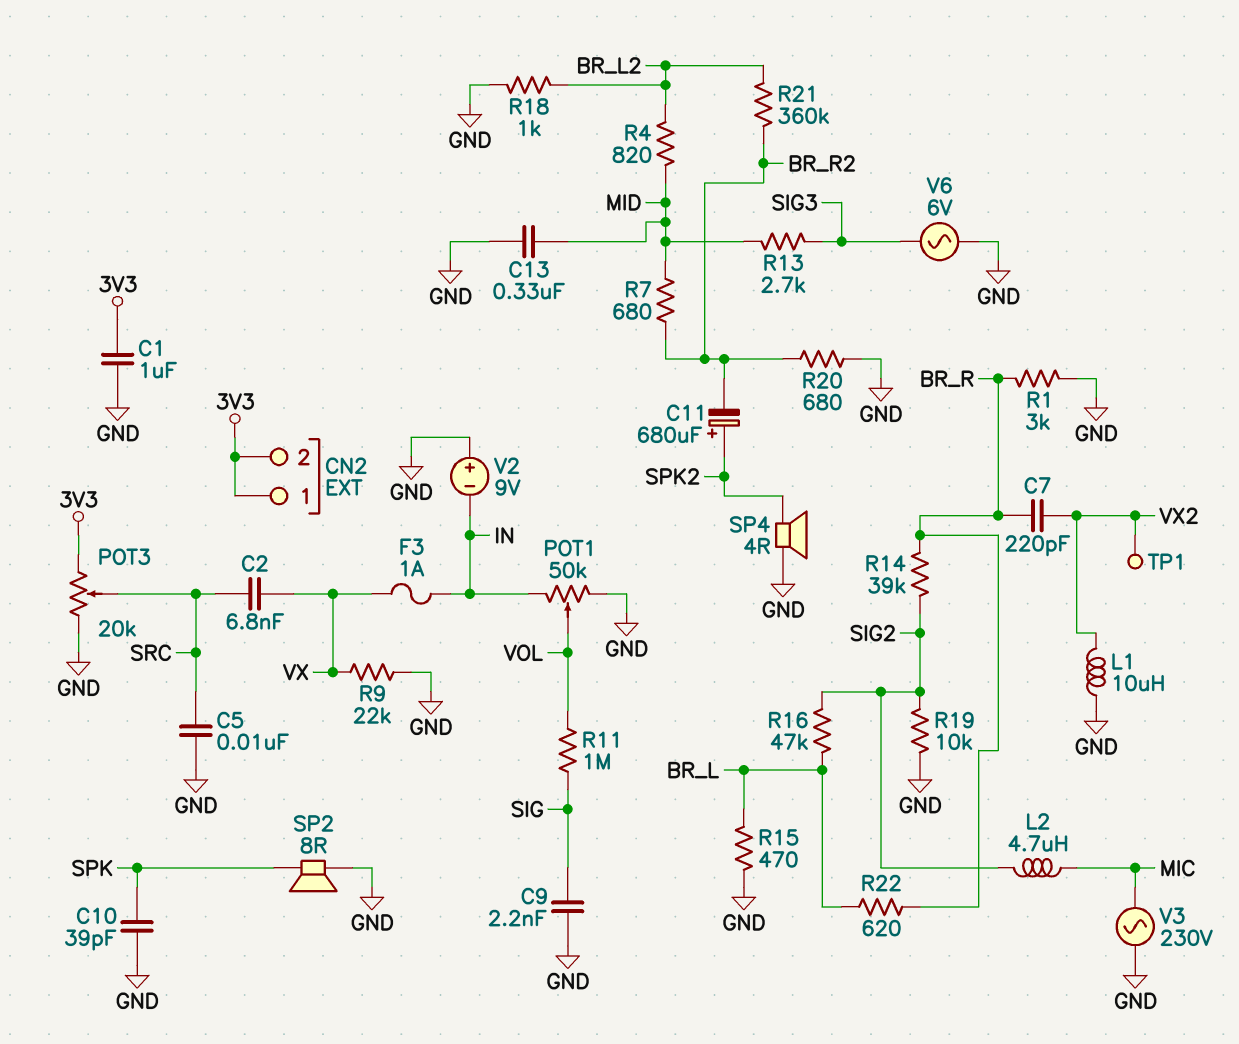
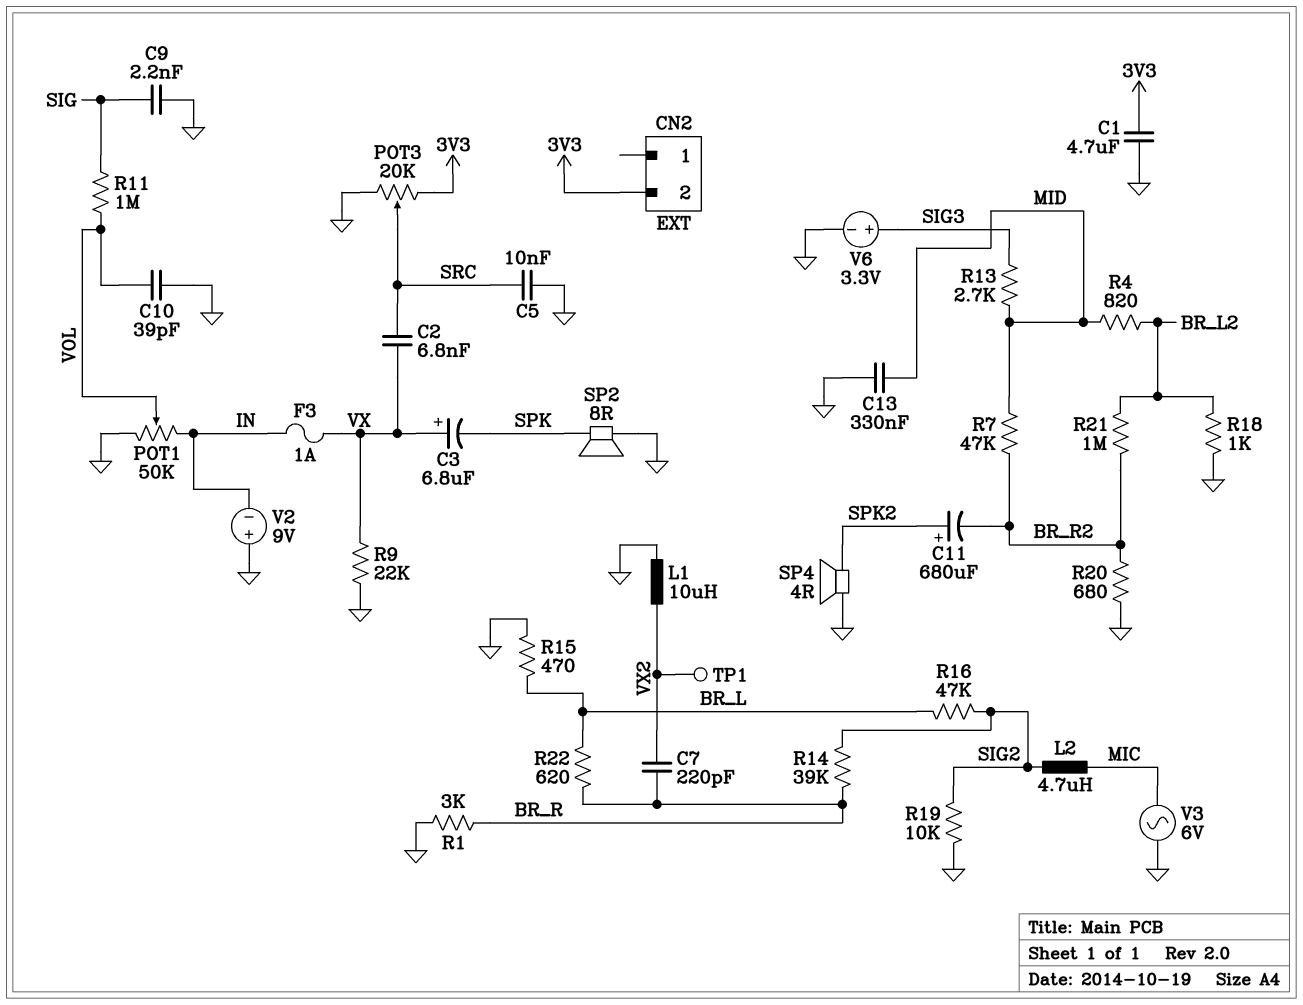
C1: 1uF (3V3, GND) -> 4.7uF (3V3, GND)
C3: none -> 6.8uF (plus VX, minus SPK)
C10: 39pF (GND, SPK) -> 39pF (GND, VOL)
CN2 pin 1: 3V3 -> none
R7: 680 (BR_R2, MID) -> 47k (BR_R2, MID)
R21: 360k (BR_L2, BR_R2) -> 1M (BR_L2, BR_R2)
V3: AC 230V (GND, MIC) -> AC 6V (GND, MIC)
V6: AC 6V (GND, SIG3) -> 3.3V (plus SIG3, minus GND)

